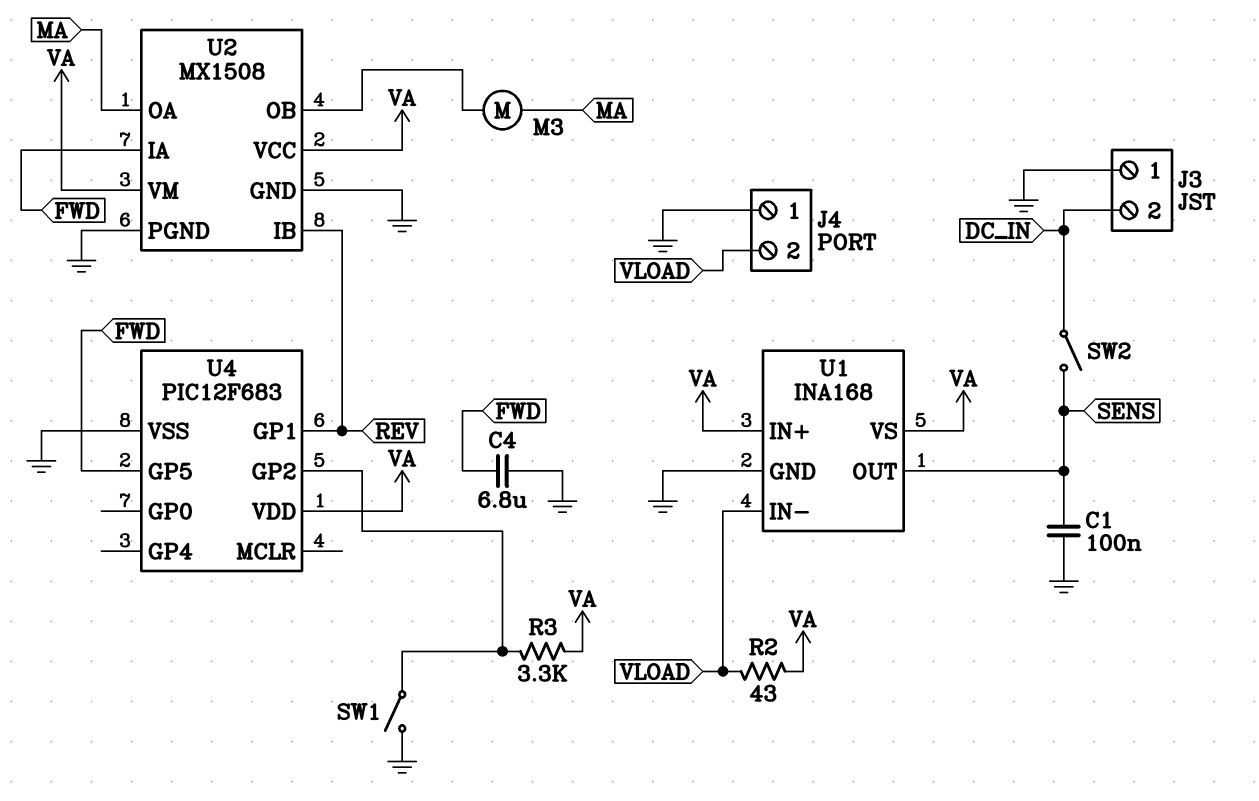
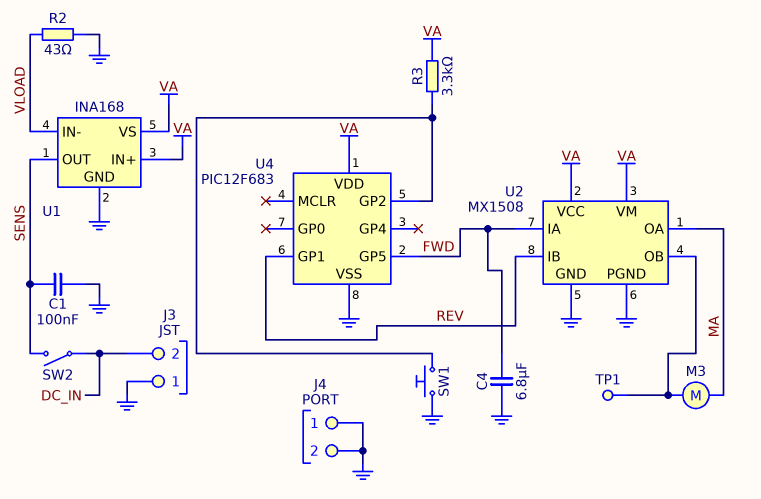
J4 pin 2: VLOAD -> GND
R2: 43 (VA, VLOAD) -> 43 (GND, VLOAD)
SW1: switch (GND, U4/GP2) -> button (GND, U4/GP2)
TP1: none -> test point (U2/OB)

